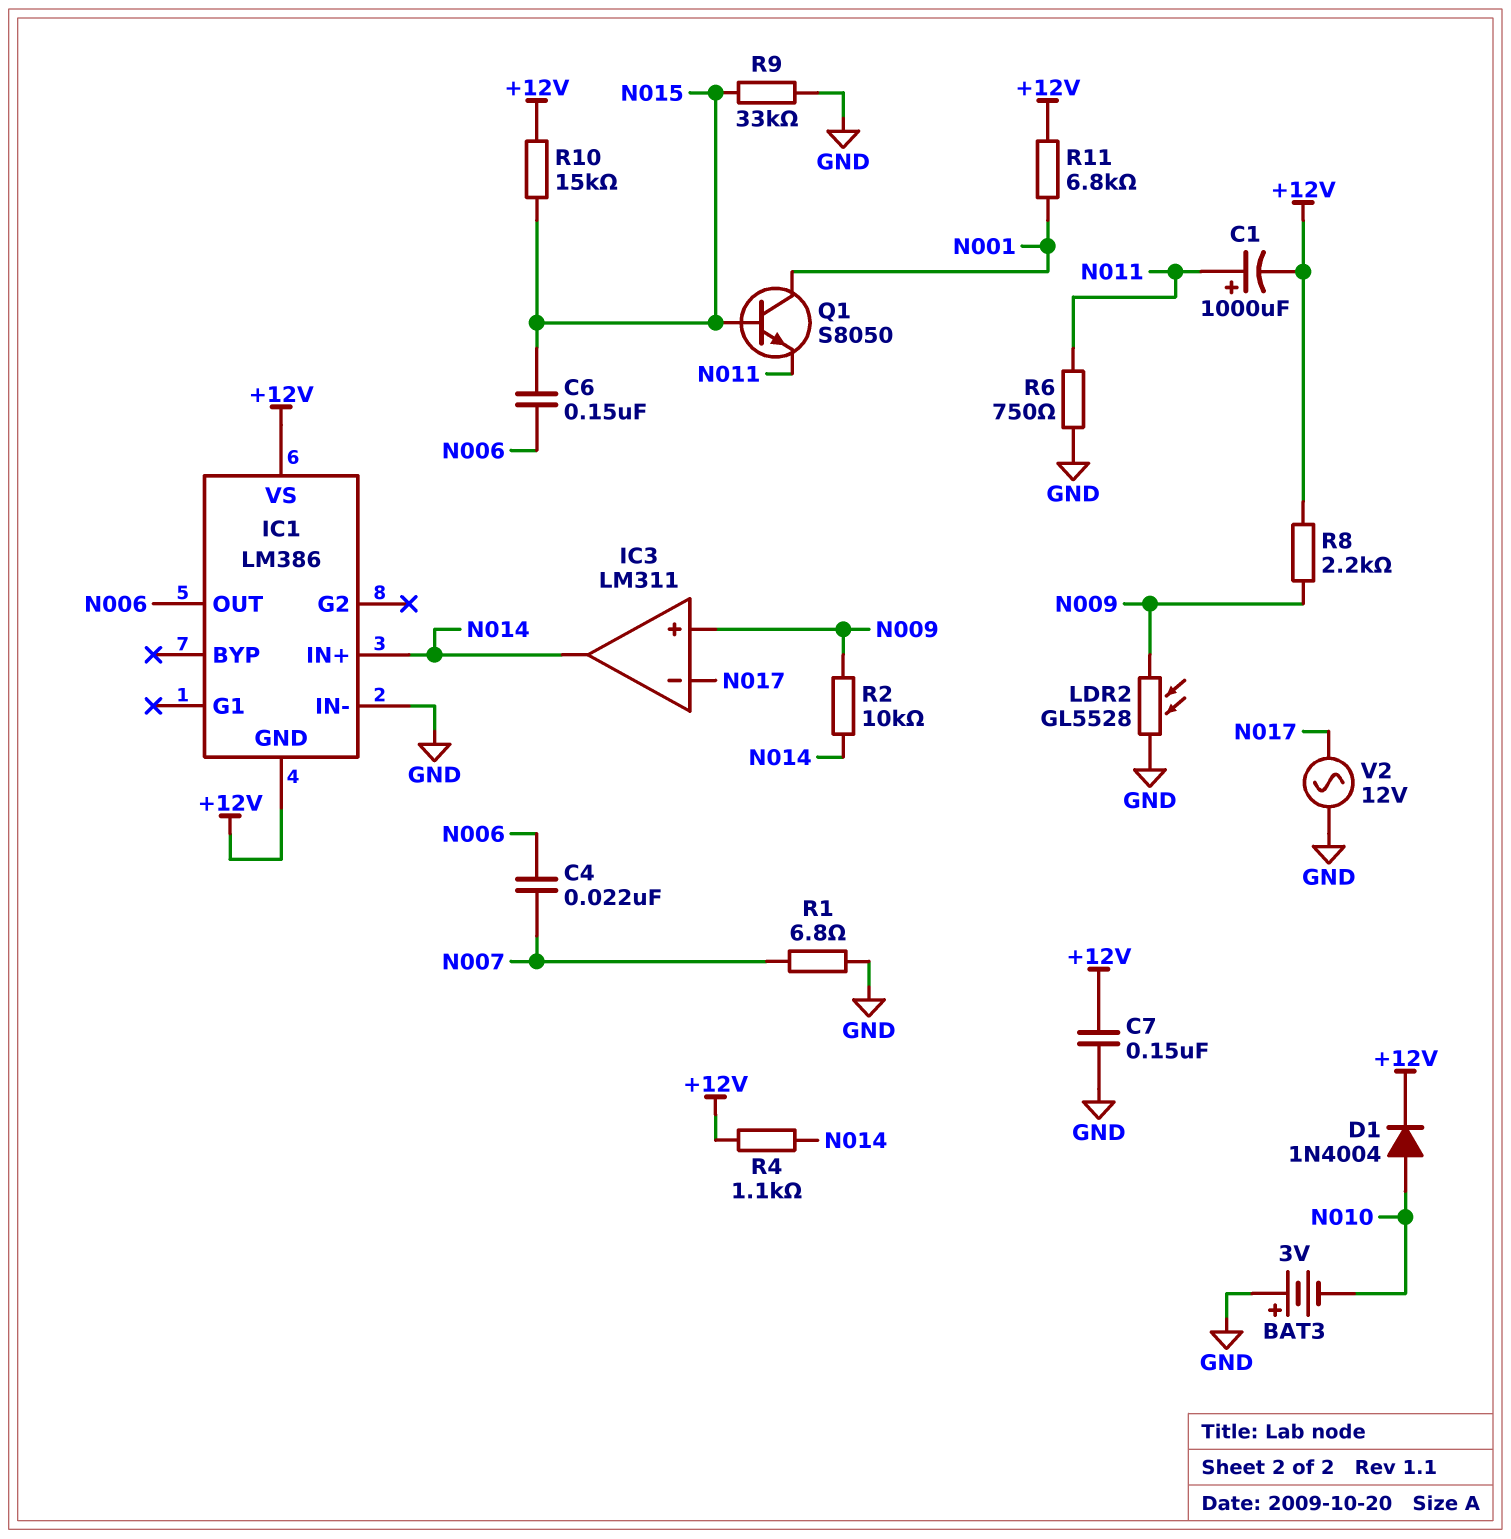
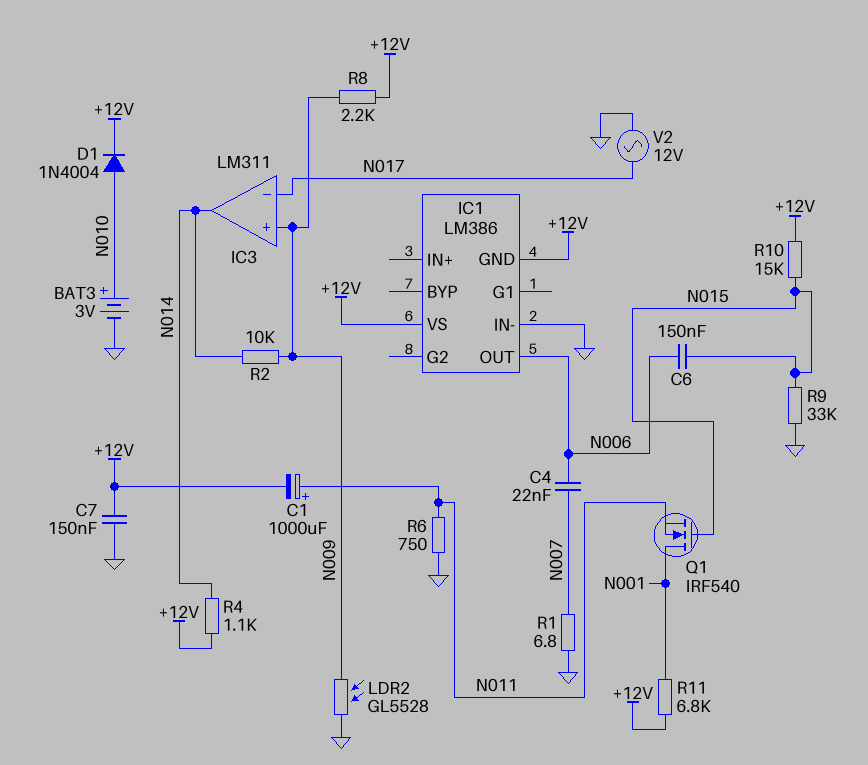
BAT3: 3V (plus GND, minus N010) -> 3V (plus N010, minus GND)
IC1 pin IN+: N014 -> none
Q1: NPN S8050 (B N015, C N001, E N011) -> NMOS IRF540 (G N015, D N001, S N011)

